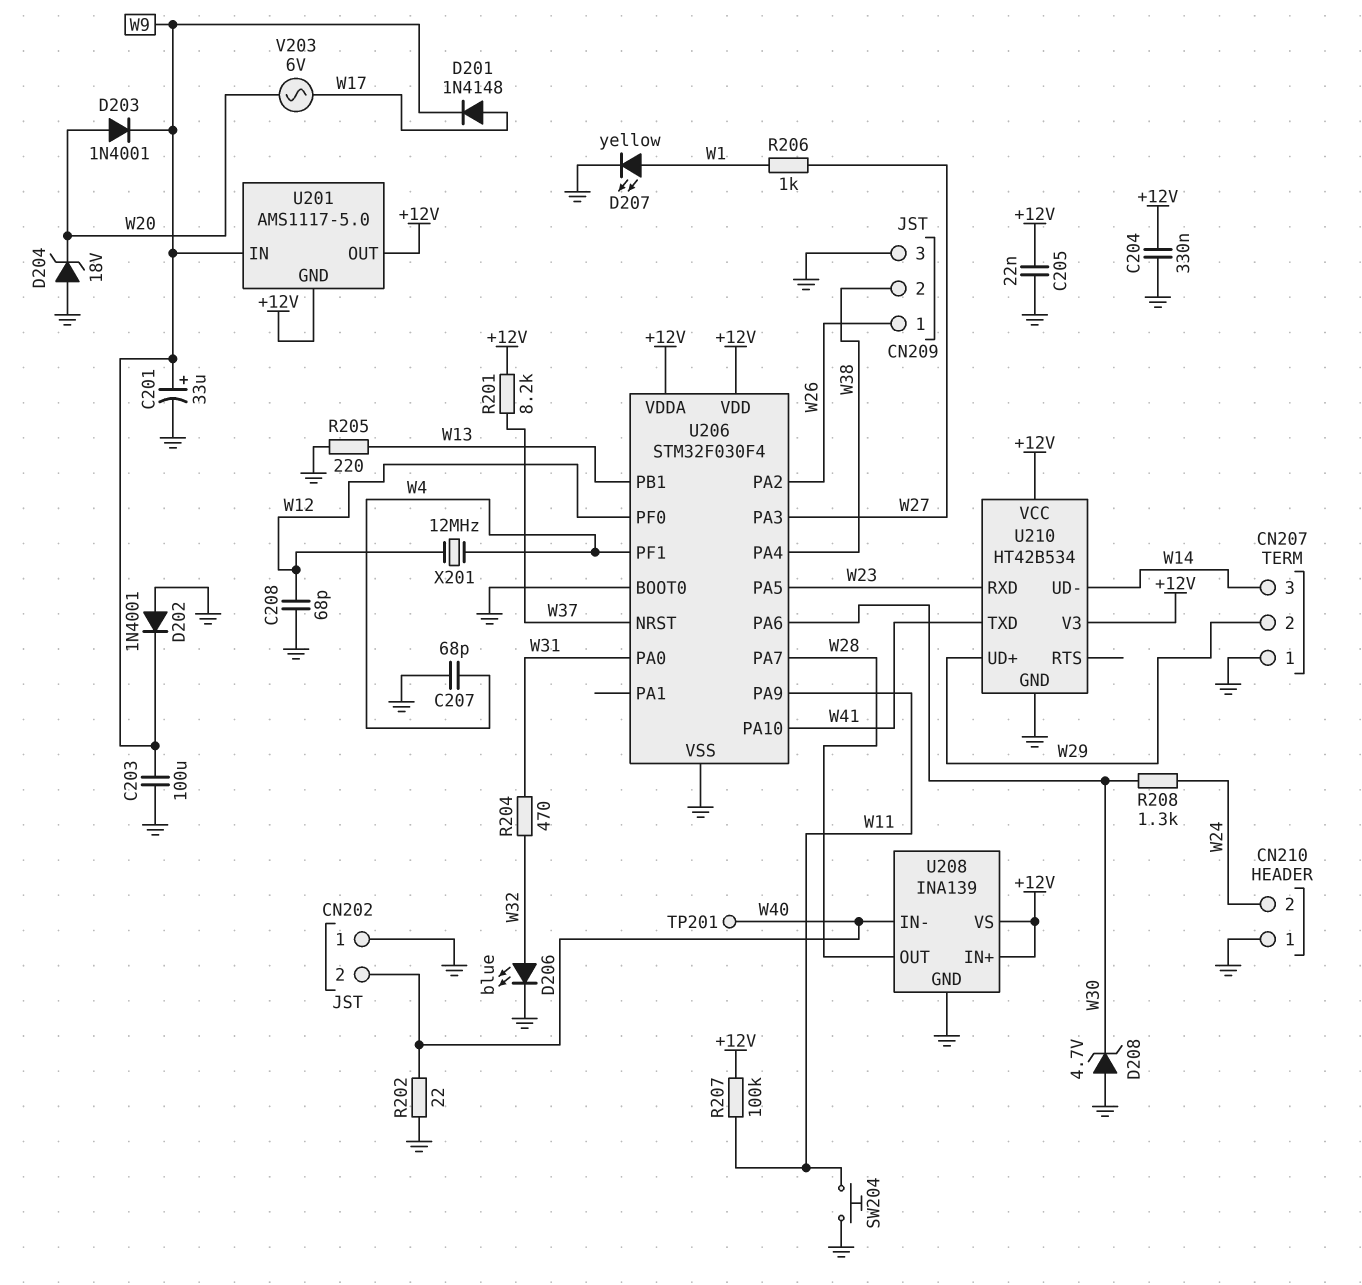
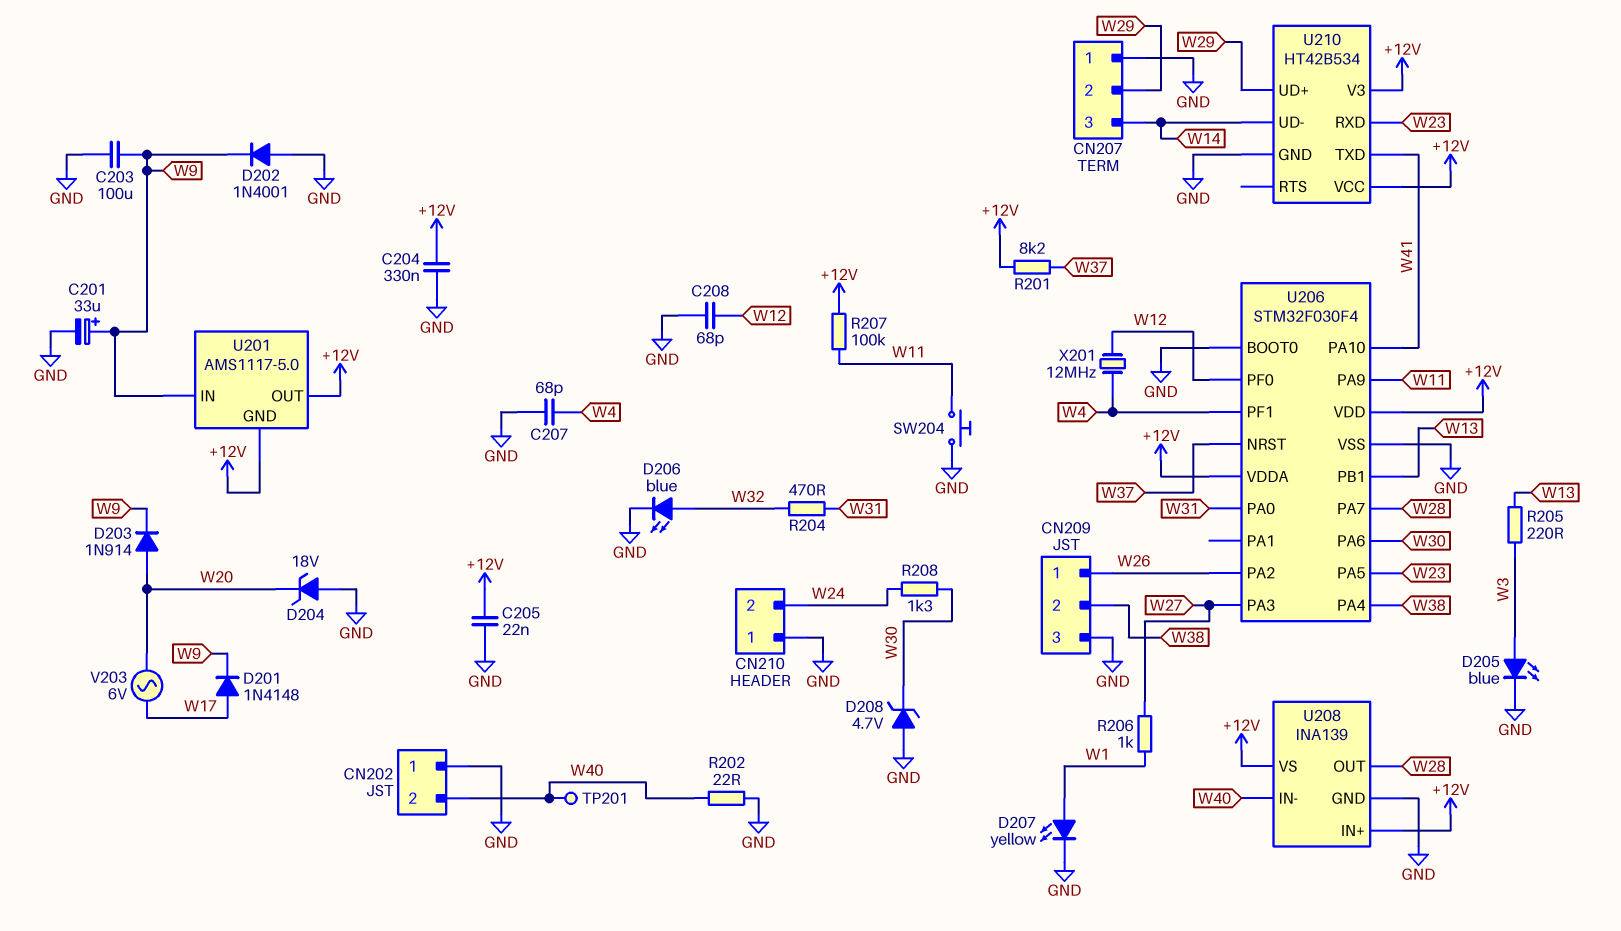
D203: diode 1N4001 (A W20, K W9) -> diode 1N914 (A W20, K W9)
D205: none -> LED blue (A W3, K GND)
R205: 220 (GND, W13) -> 220 (W3, W13)

